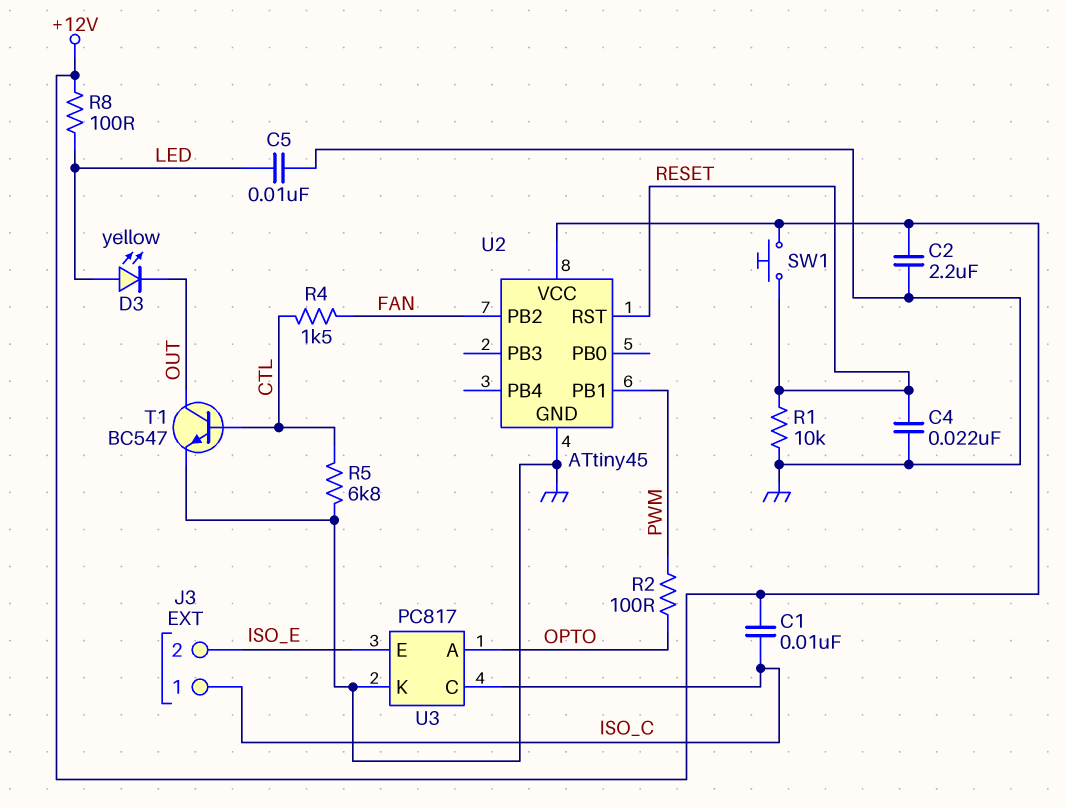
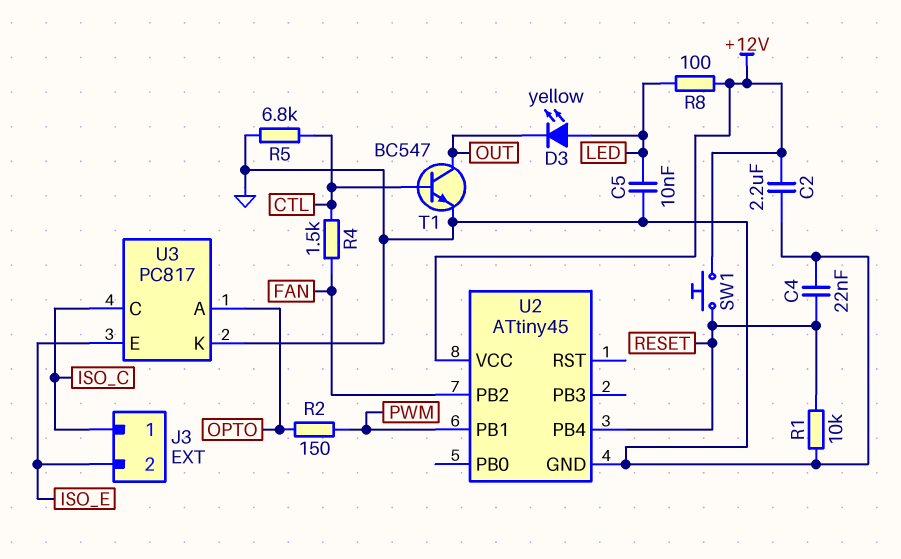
C1: 10nF (+12V, ISO_C) -> none
R2: 100 (OPTO, PWM) -> 150 (OPTO, PWM)
U2 pin PB4: none -> RESET
U2 pin RST: RESET -> none

